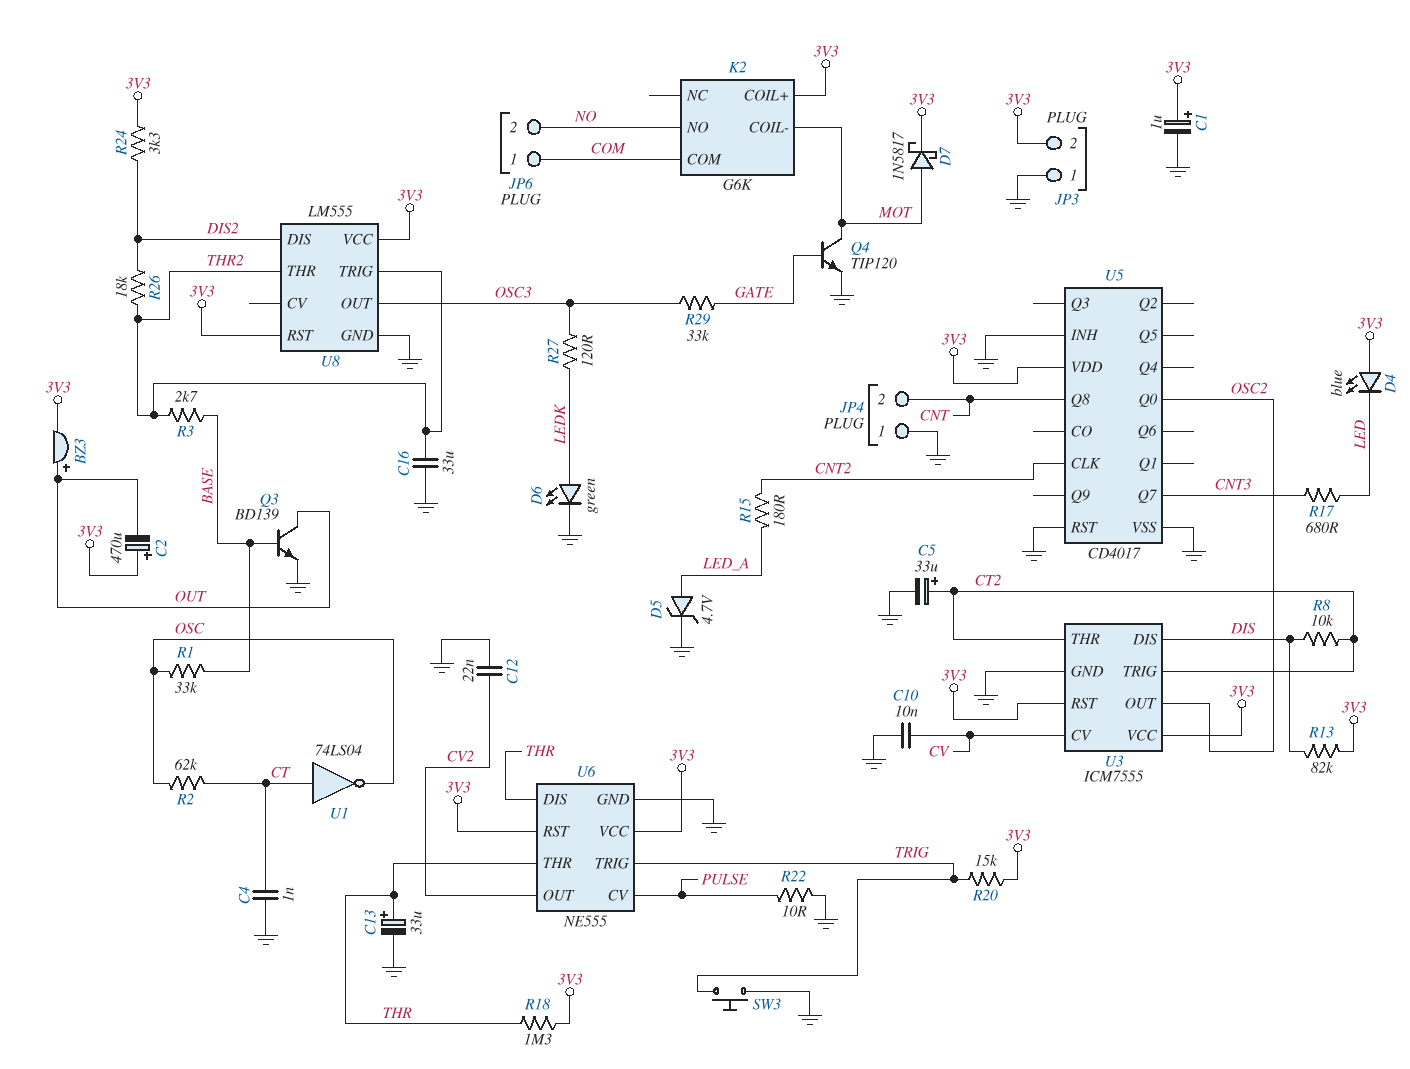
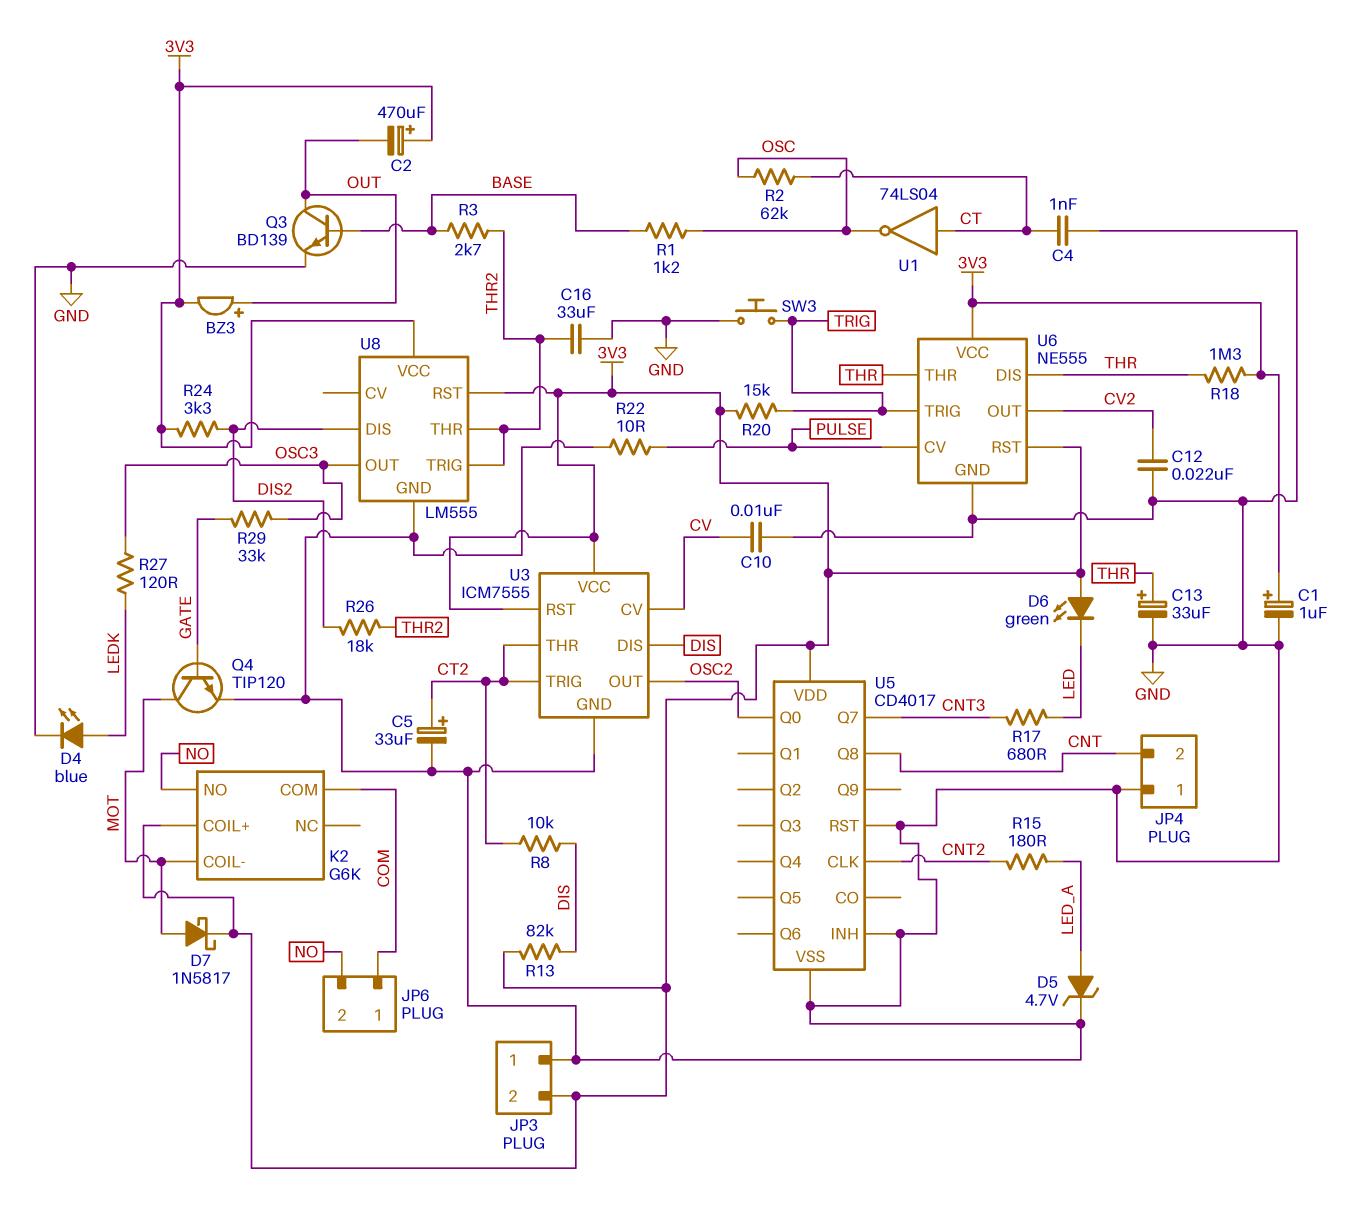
D4: LED blue (A 3V3, K LED) -> LED blue (A LEDK, K GND)
D6: LED green (A LEDK, K GND) -> LED green (A 3V3, K LED)
R1: 33k (BASE, OSC) -> 1.2k (BASE, OSC)

